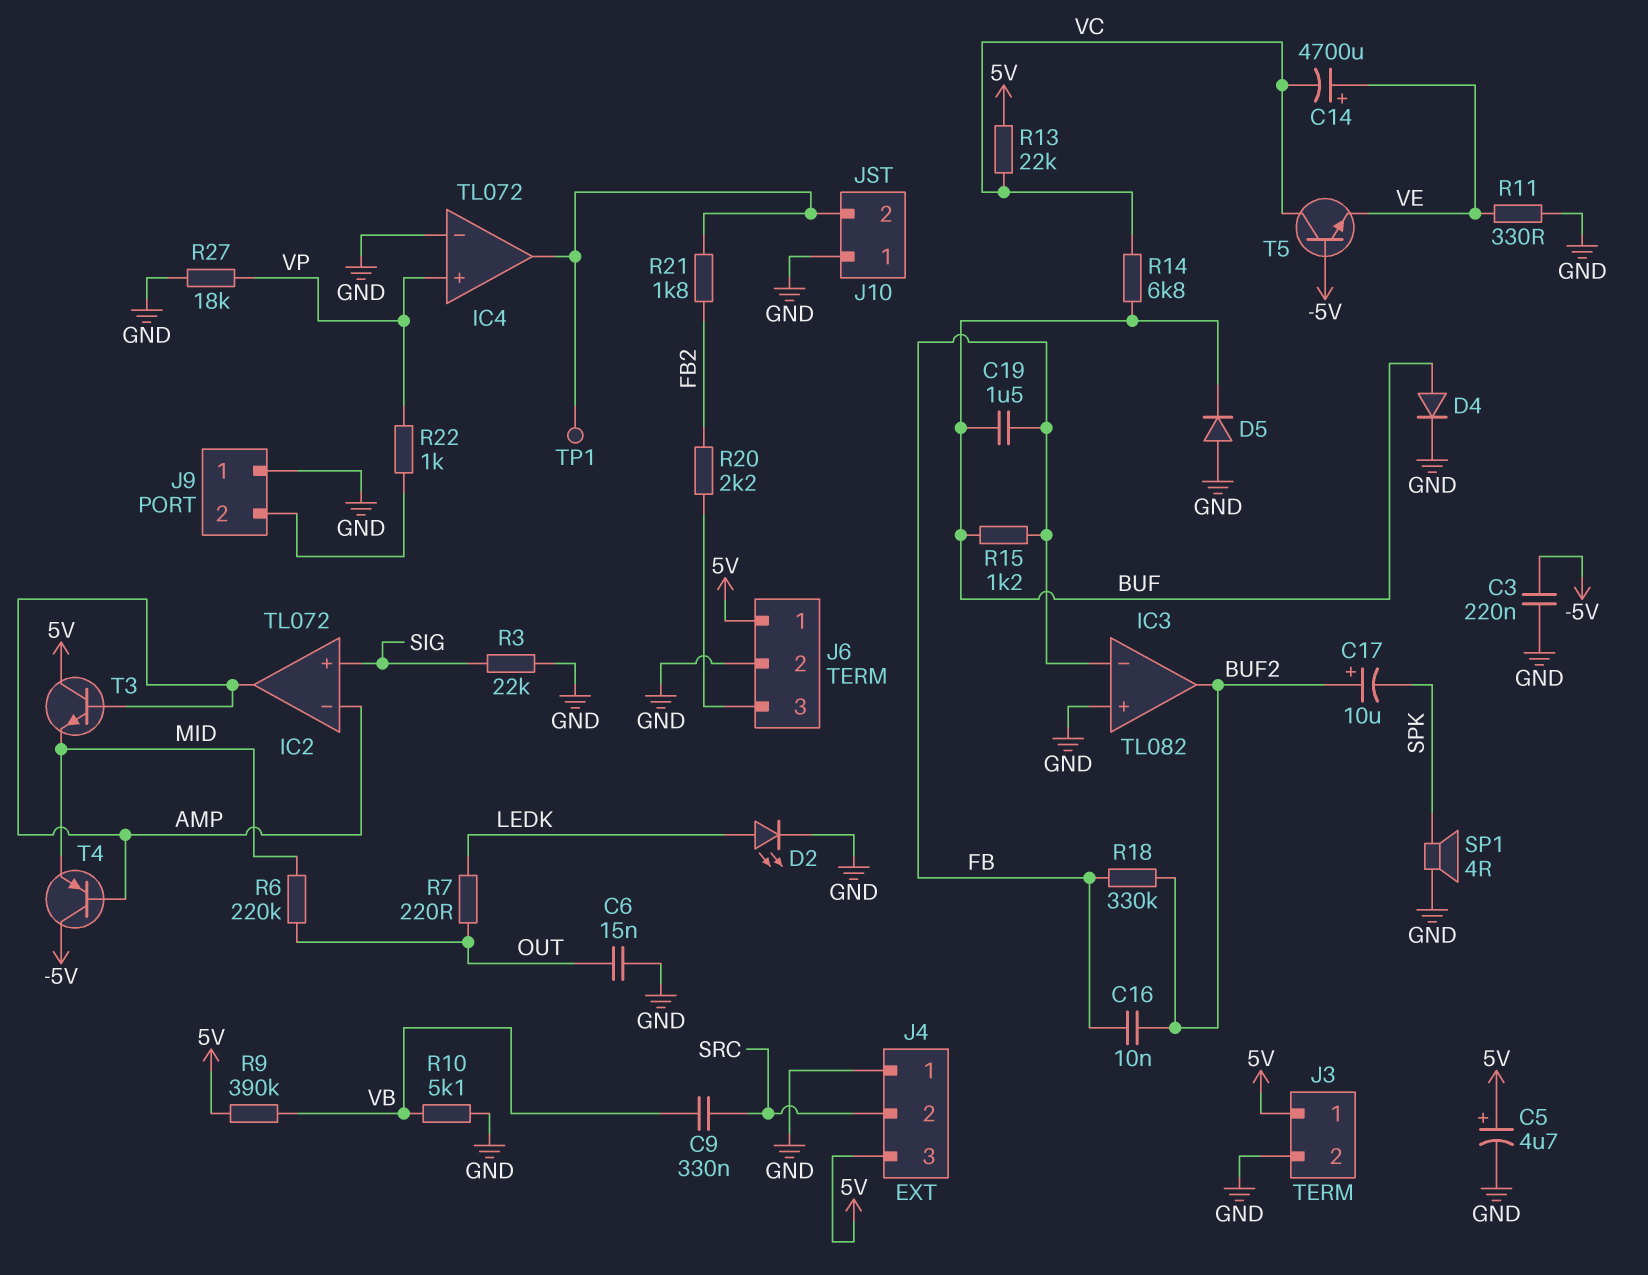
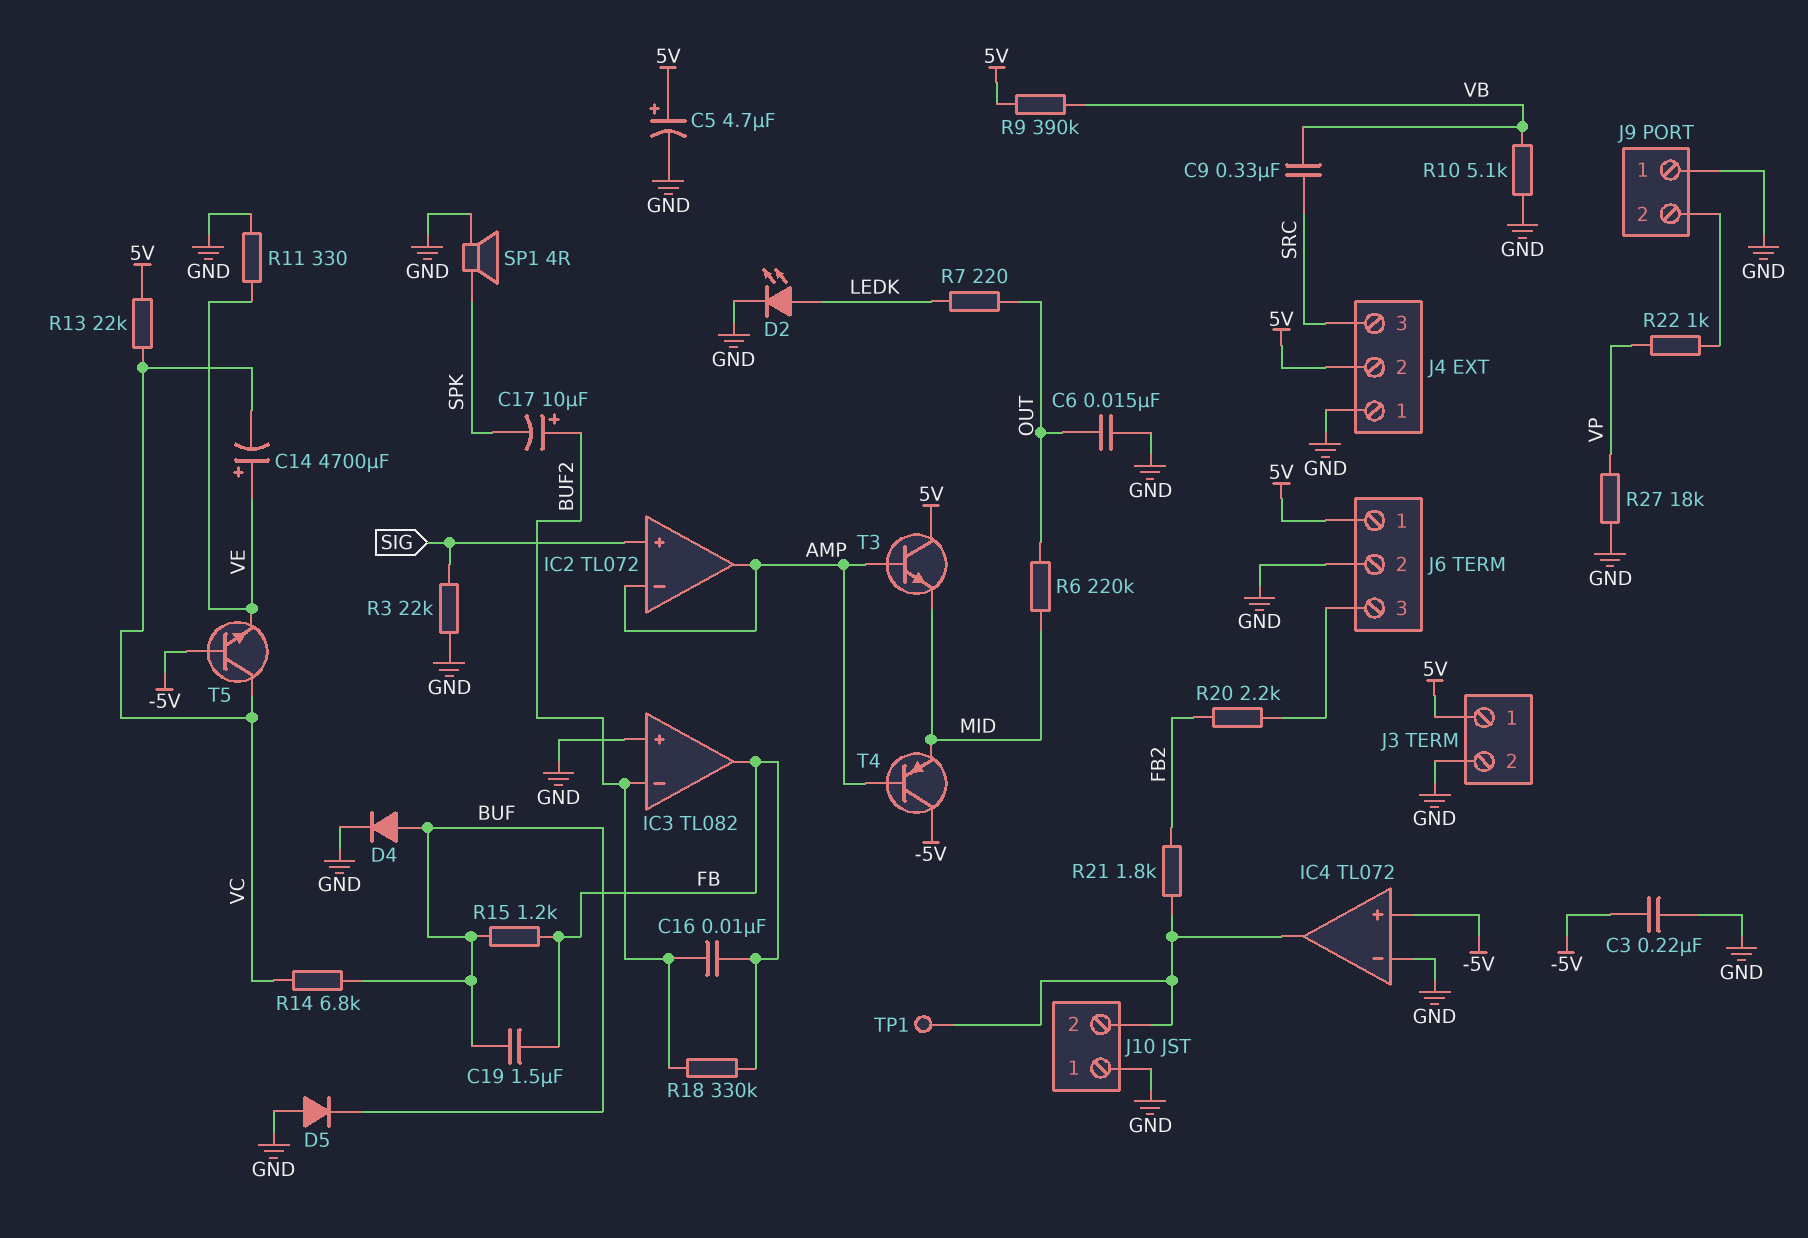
IC3 pin in-: FB -> BUF2
IC3 pin out: BUF2 -> FB
IC4 pin in+: VP -> -5V
J4 pin 2: SRC -> 5V
J4 pin 3: 5V -> SRC

